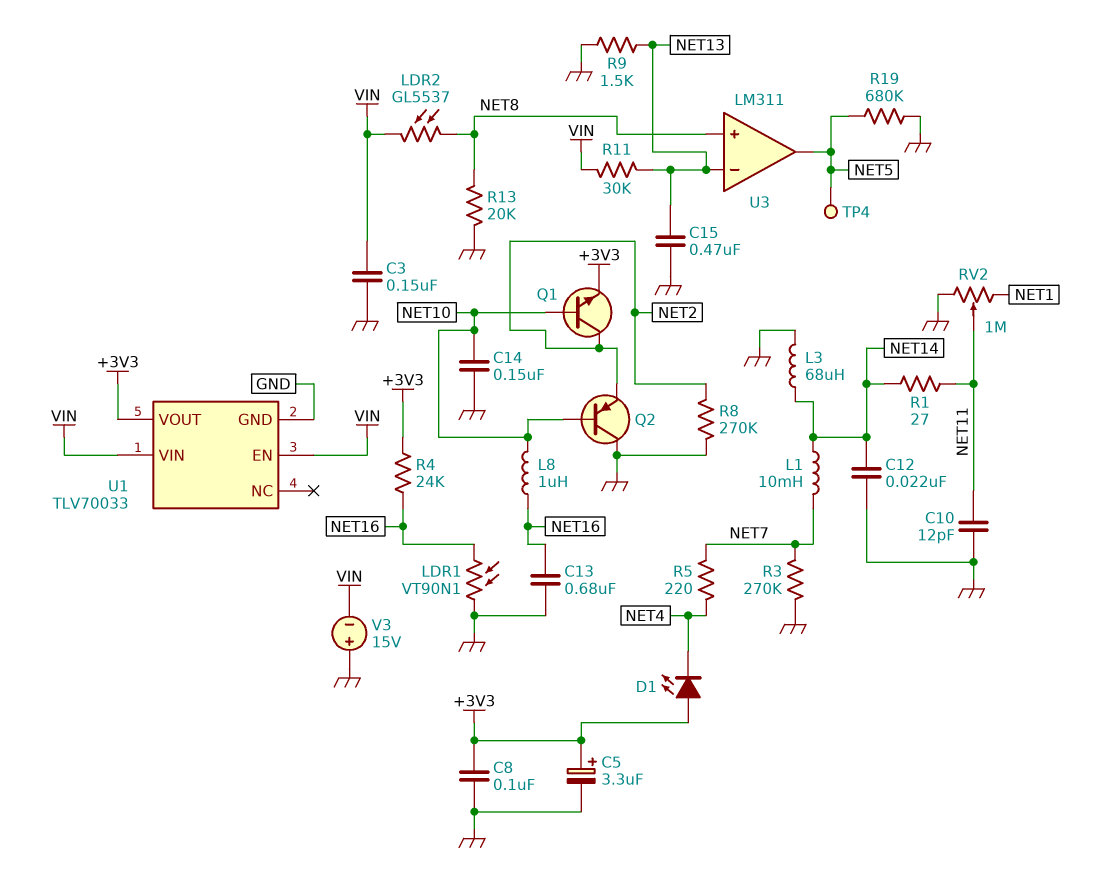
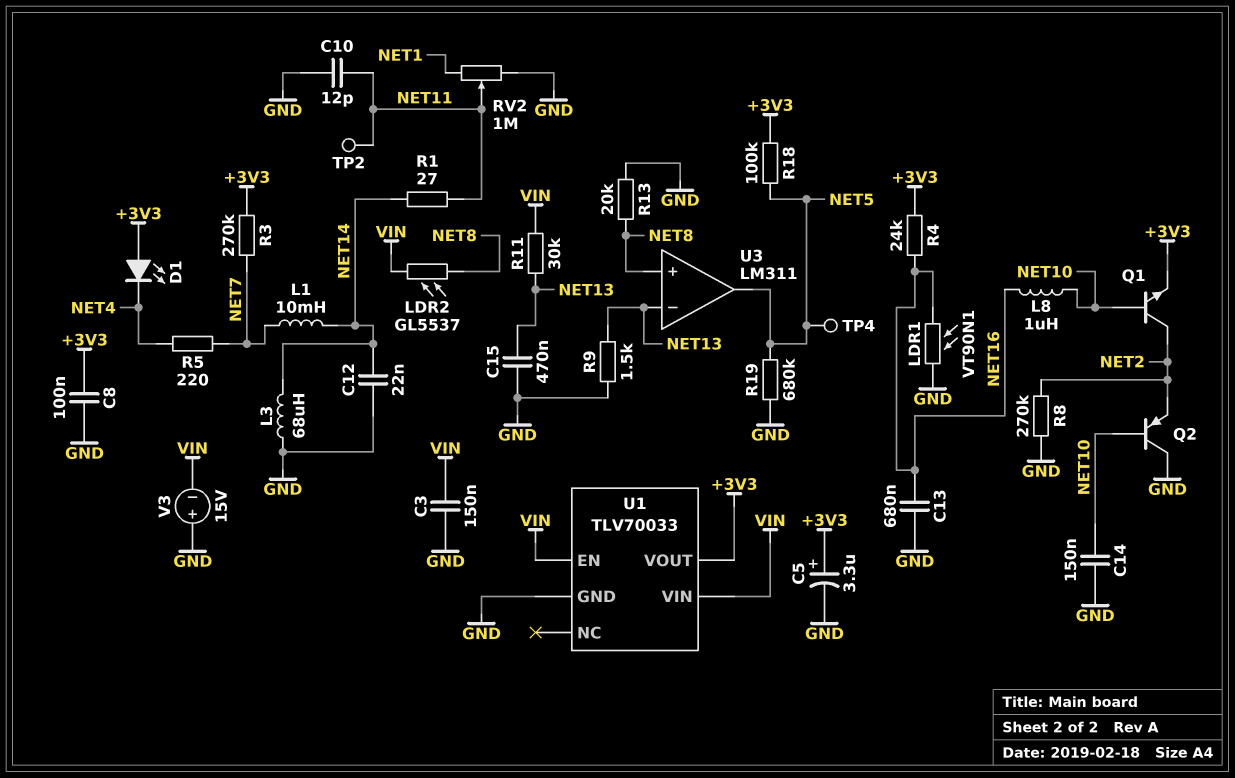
R3: 270k (GND, NET7) -> 270k (+3V3, NET7)
R18: none -> 100k (+3V3, NET5)
TP2: none -> test point (NET11)

